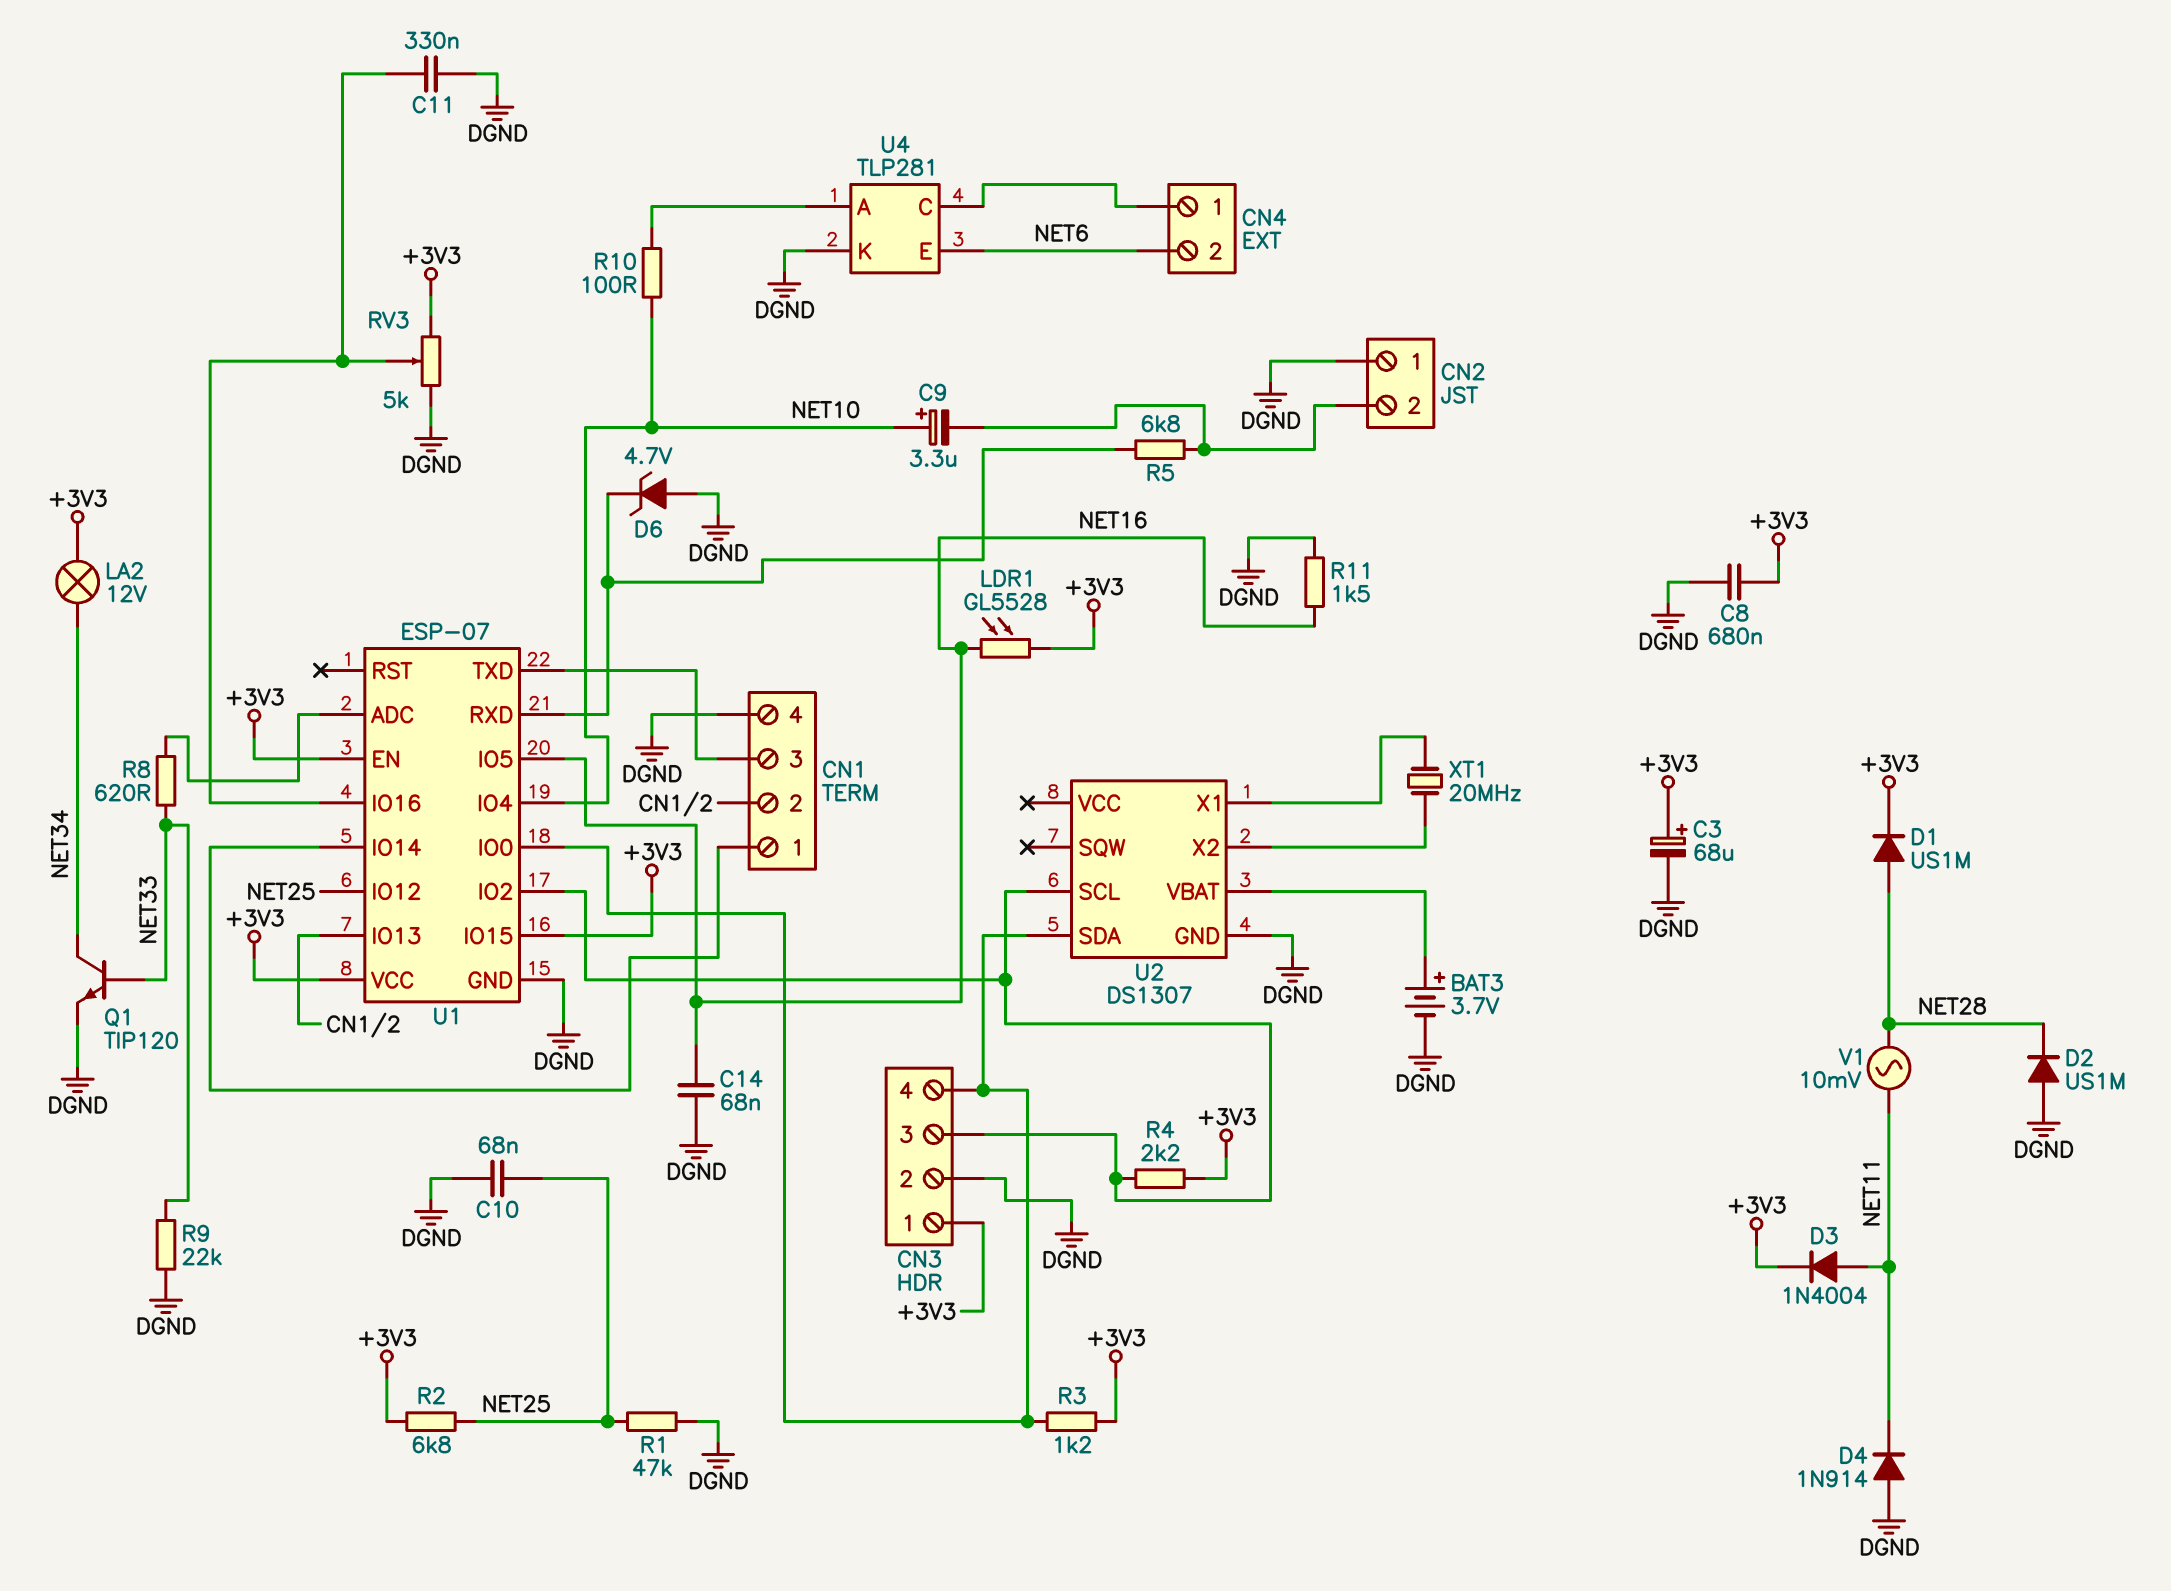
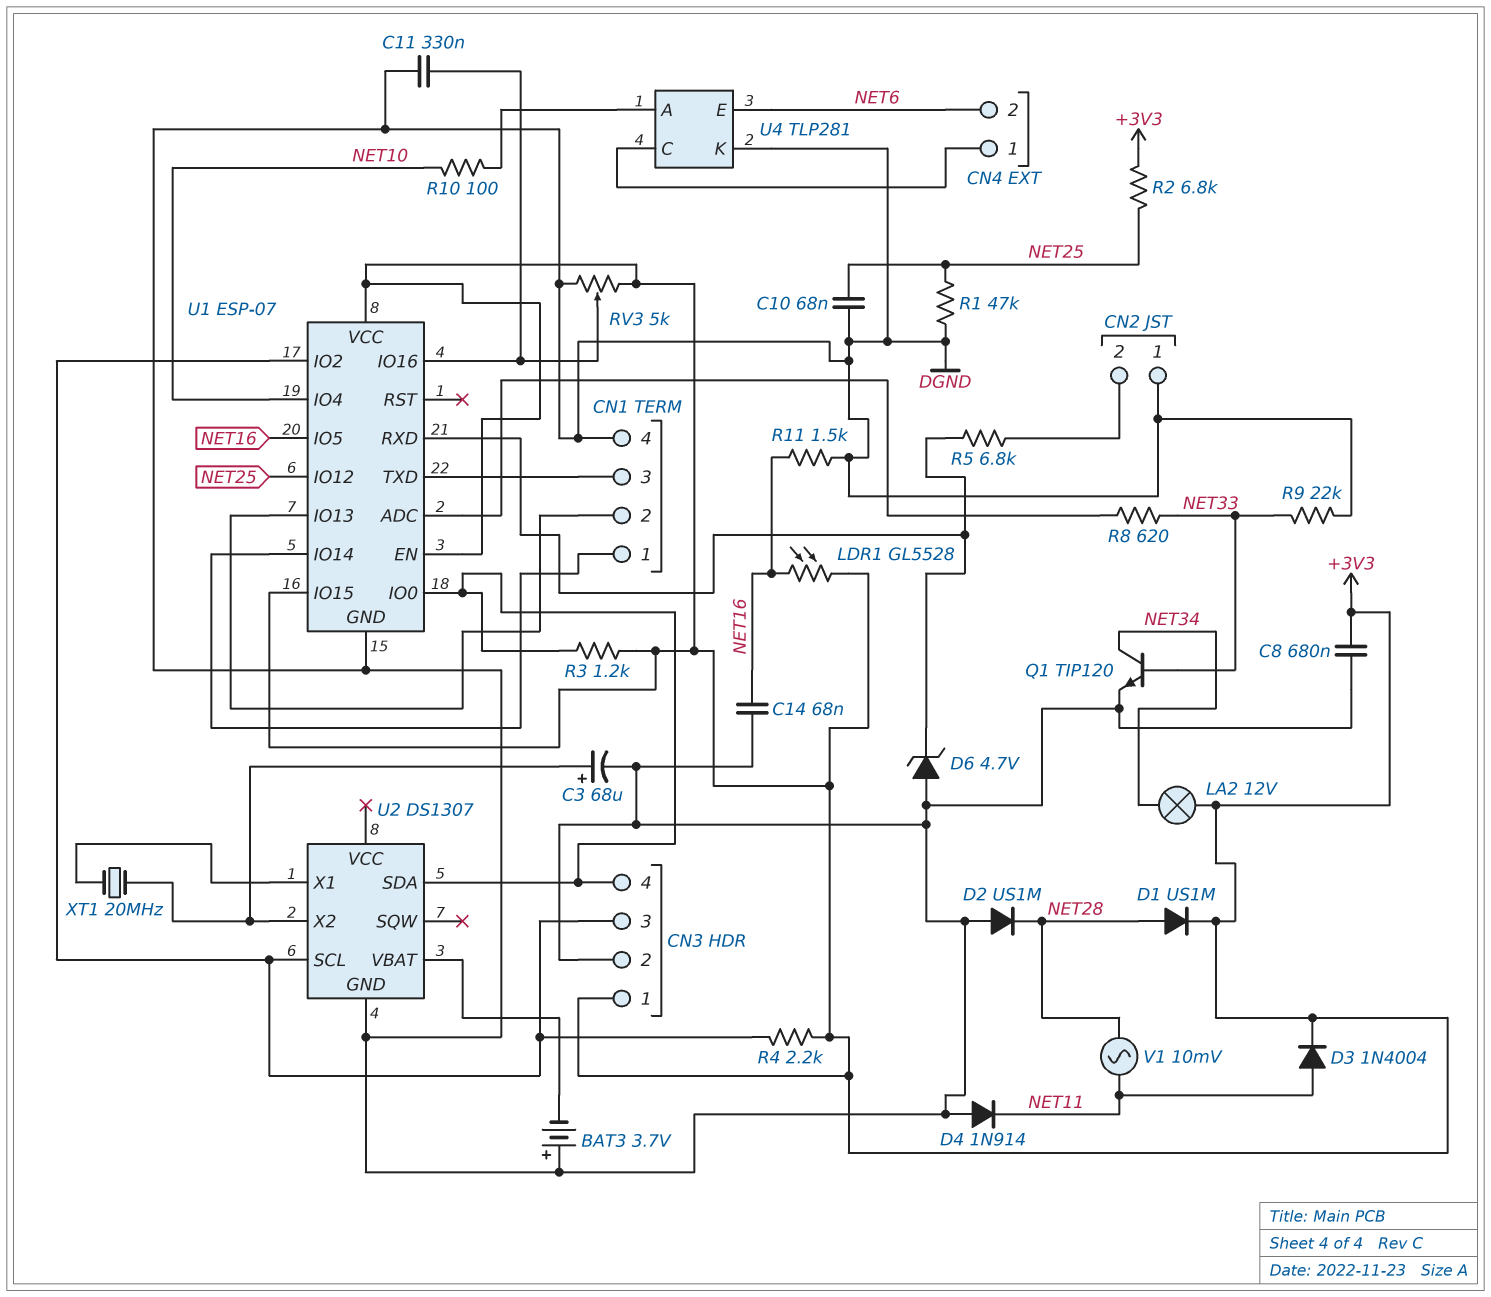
BAT3: 3.7V (plus U2/VBAT, minus DGND) -> 3.7V (plus DGND, minus U2/VBAT)
C3: 68uF (plus +3V3, minus DGND) -> 68uF (plus U2/X2, minus DGND)
C9: 3.3uF (plus NET10, minus CN2/2) -> none

